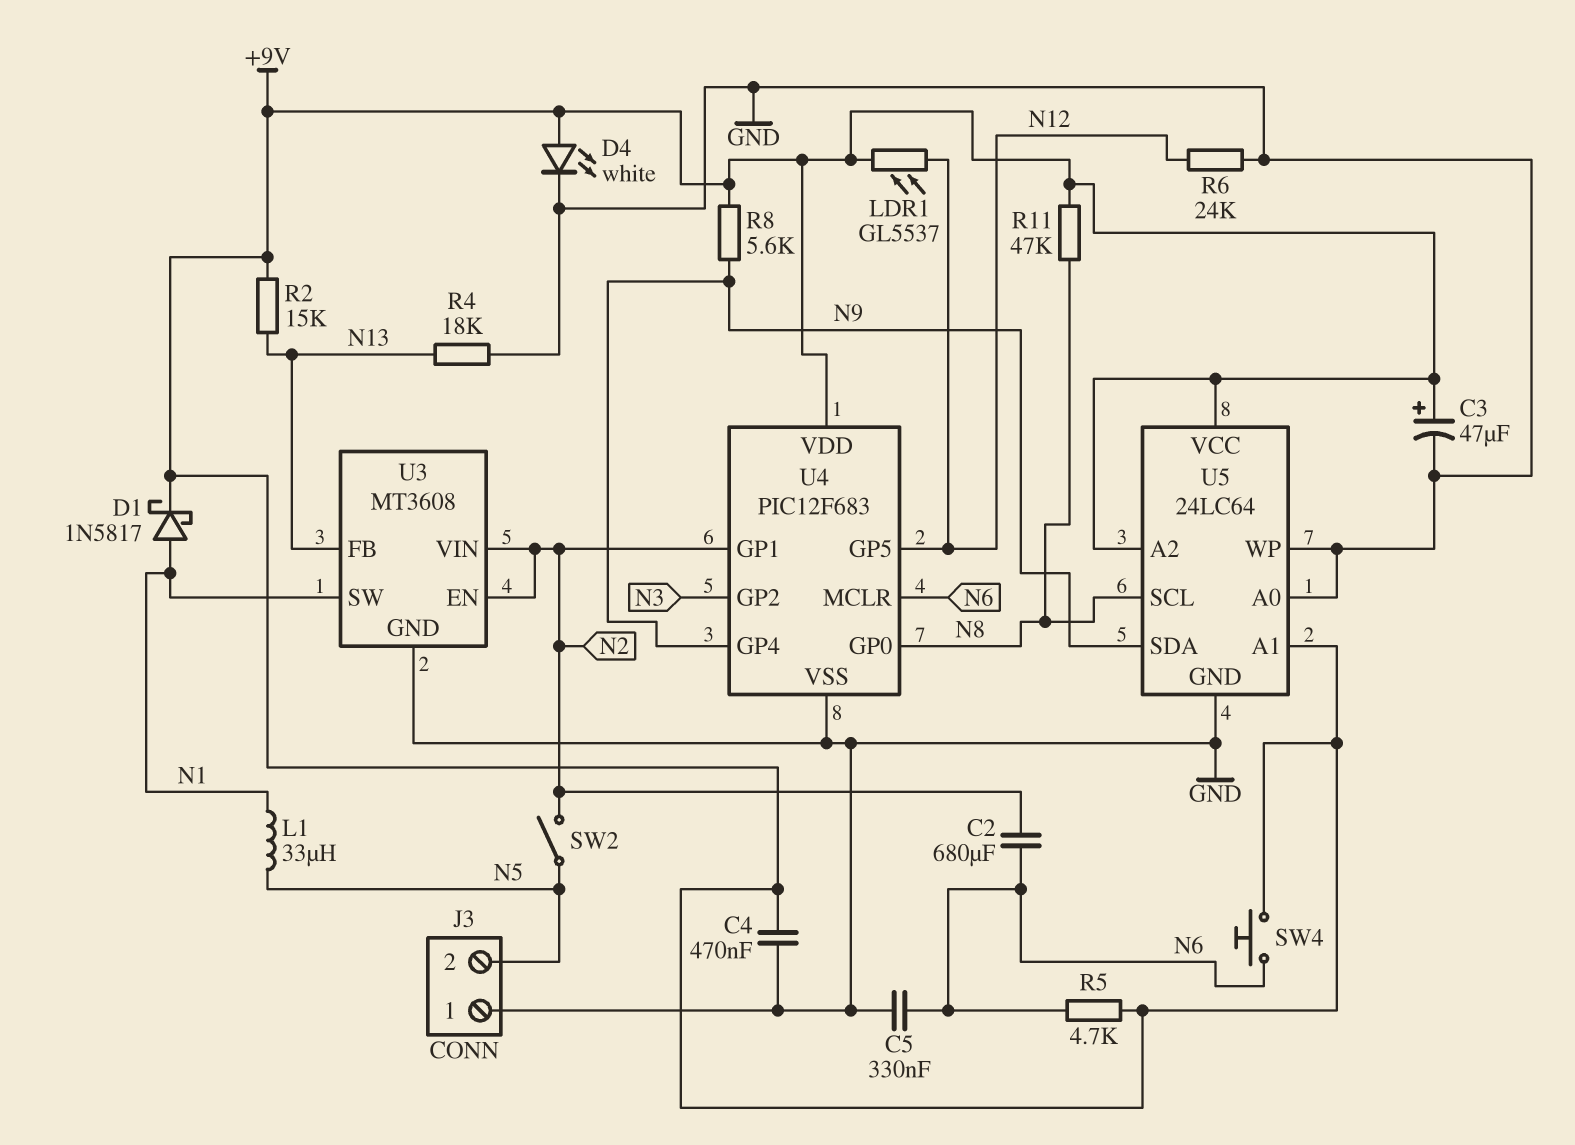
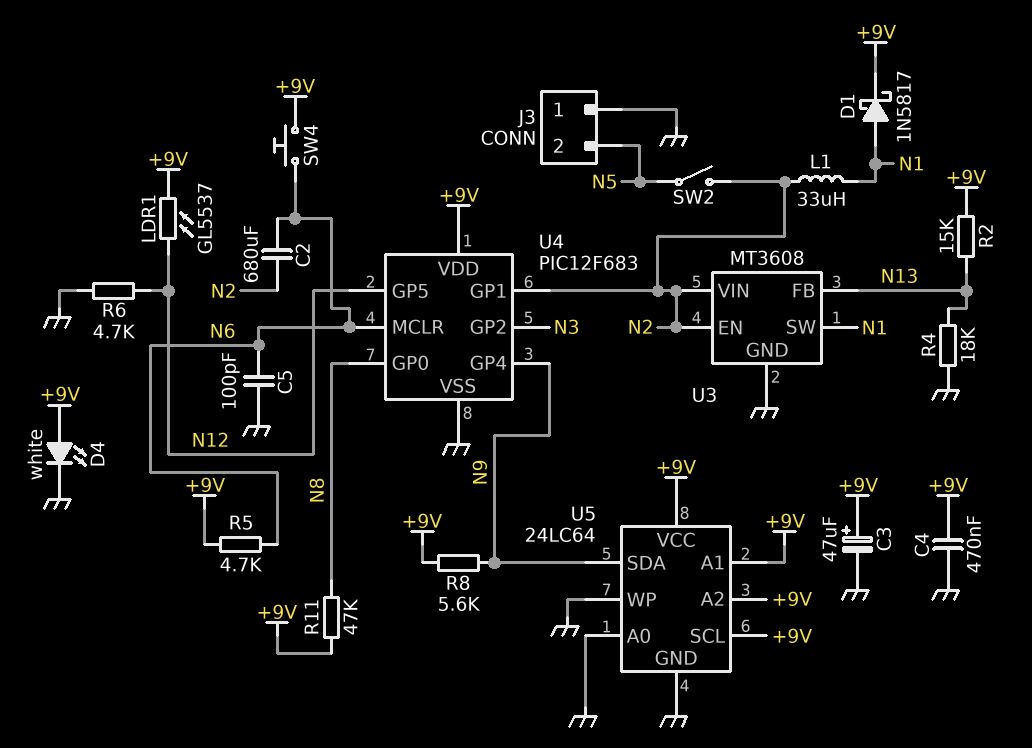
C5: 330nF (GND, N6) -> 100pF (GND, N6)
L1: 33uH (N1, N5) -> 33uH (N1, N2)
R6: 24k (GND, N12) -> 4.7k (GND, N12)
U5 pin SCL: N8 -> +9V

